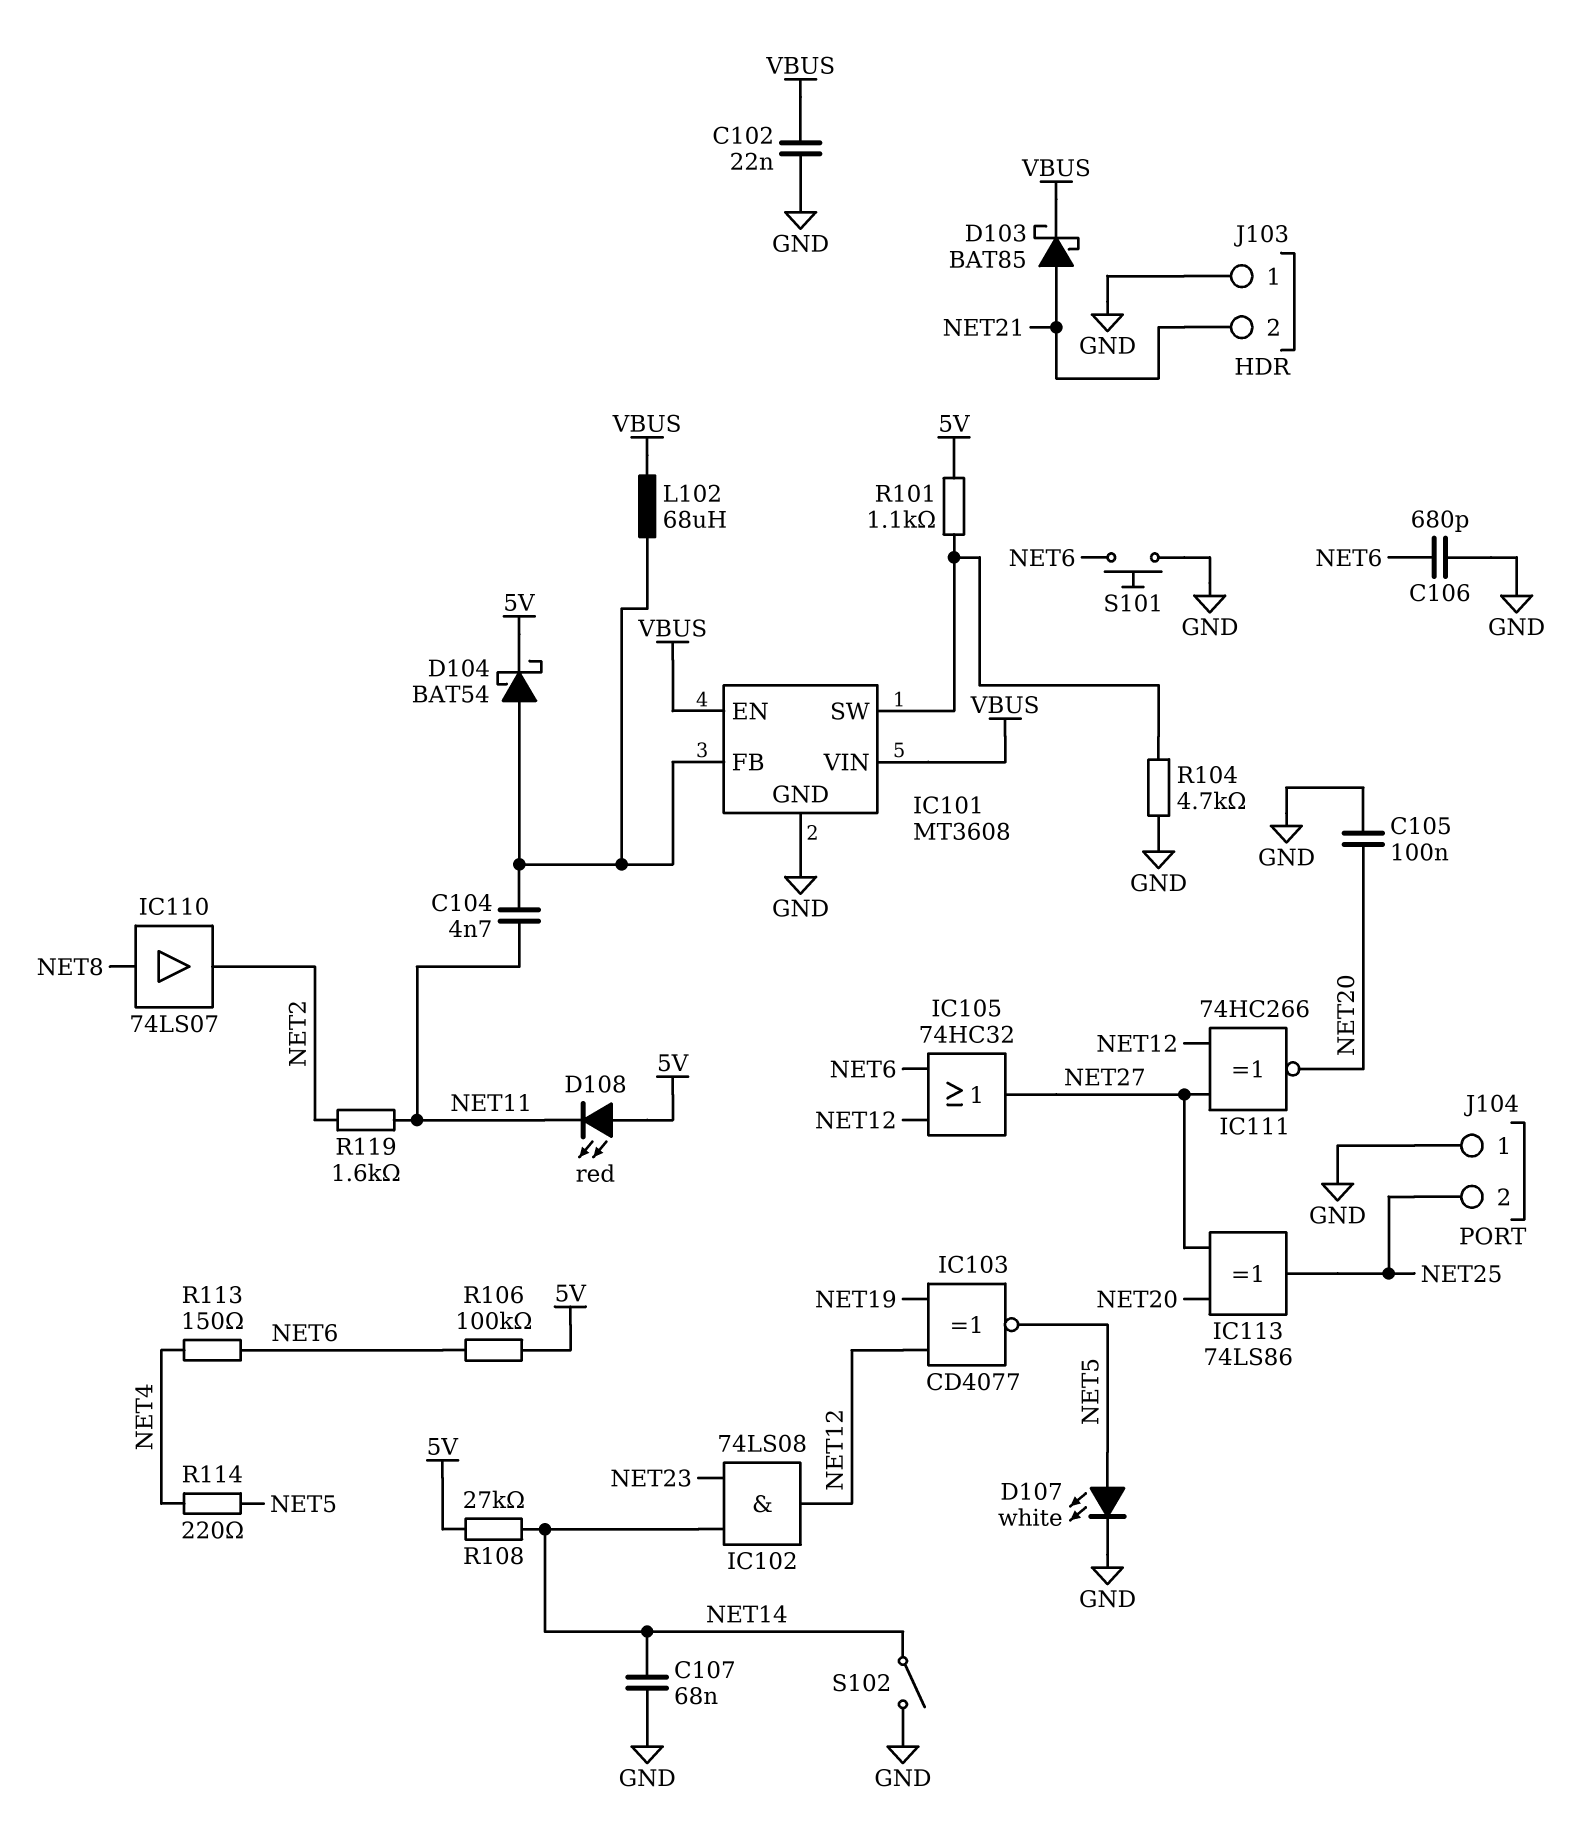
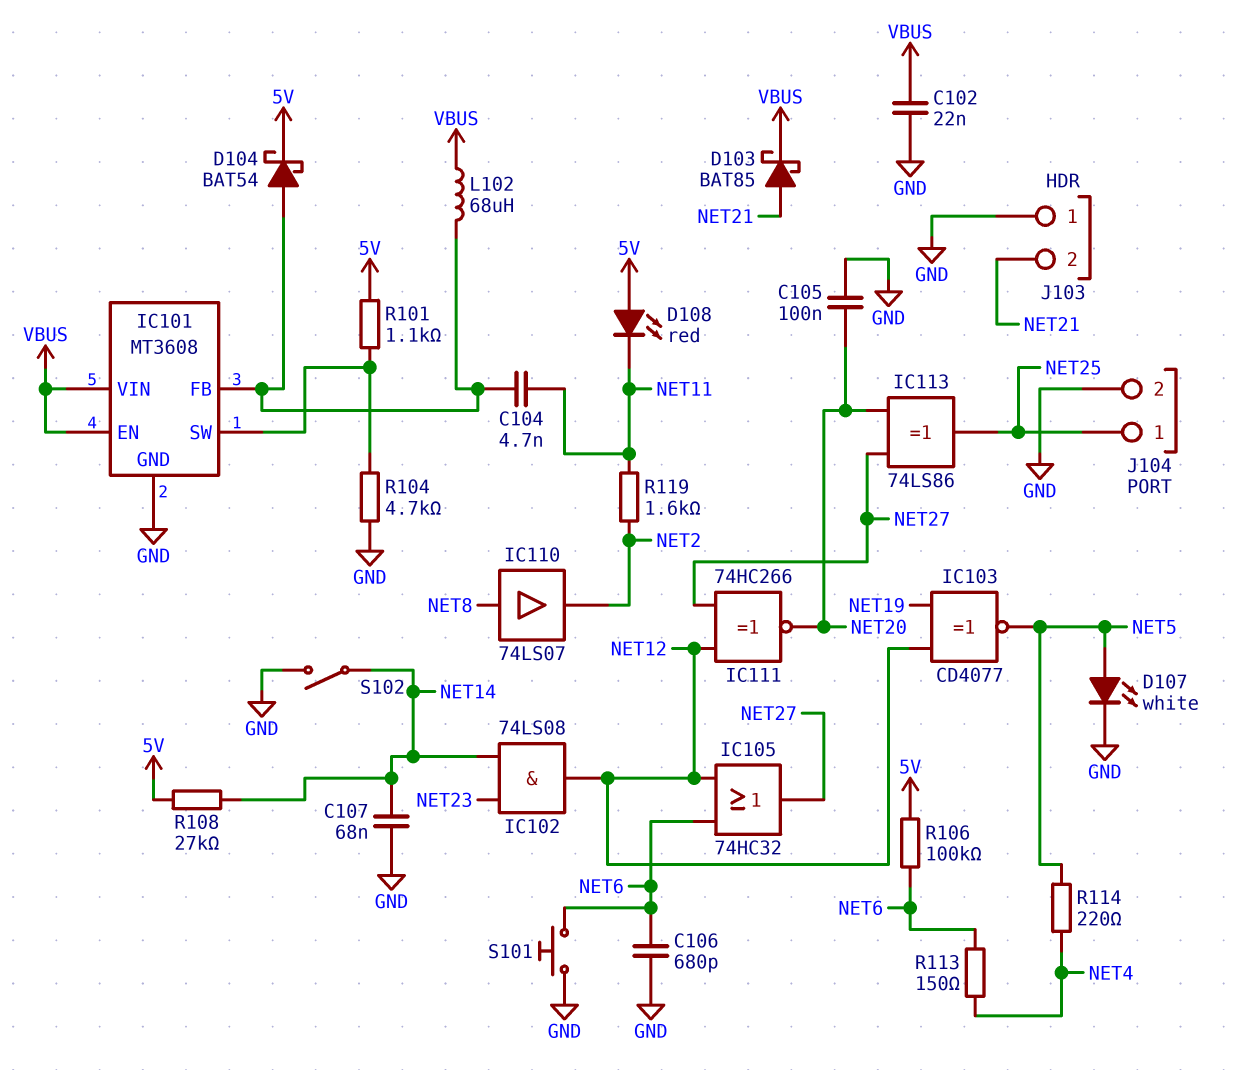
J104 pin 1: GND -> NET25
J104 pin 2: NET25 -> GND

